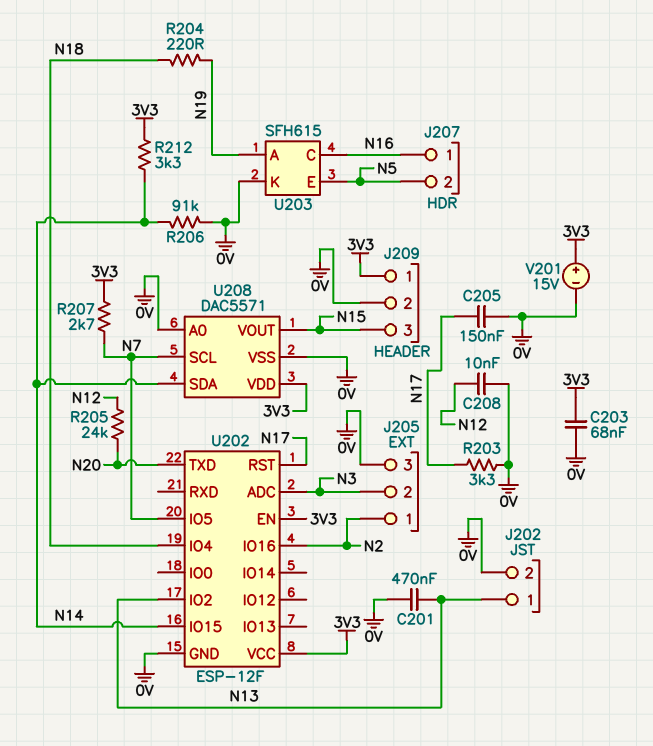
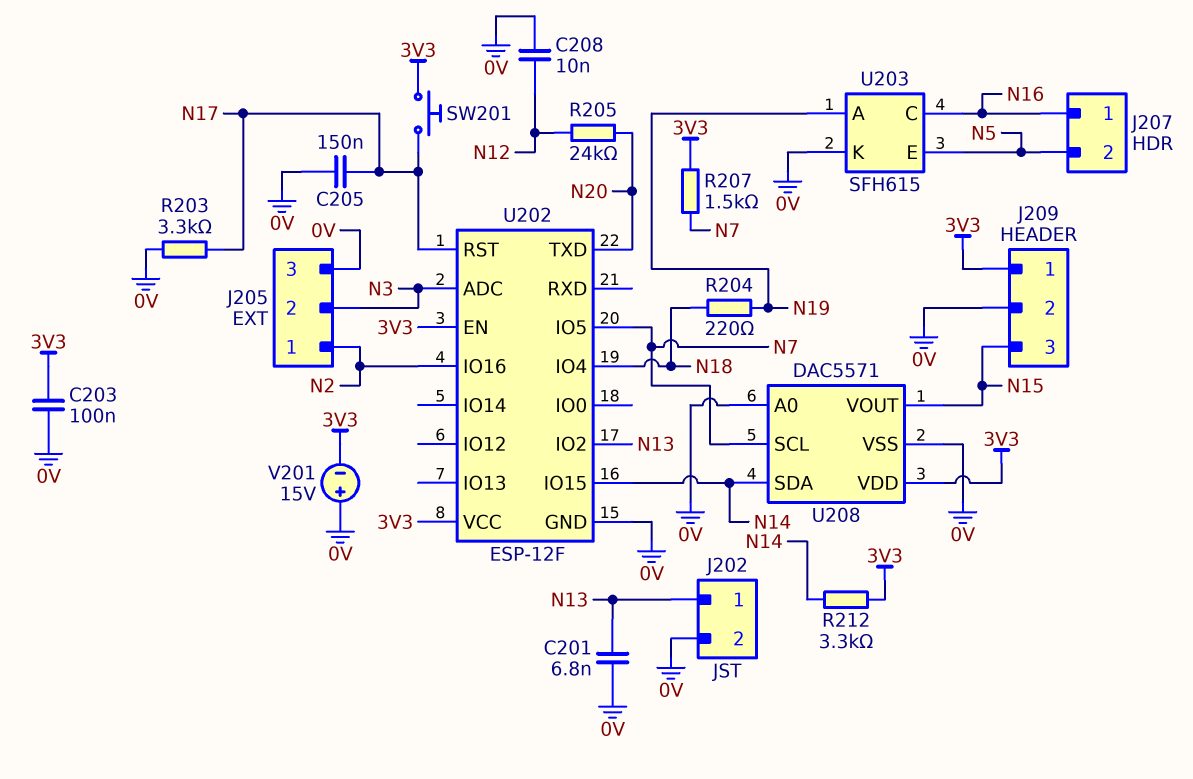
C201: 470nF (0V, N13) -> 6.8nF (0V, N13)
C203: 68nF (0V, 3V3) -> 100nF (0V, 3V3)
R206: 91k (0V, N14) -> none
R207: 2.7k (3V3, N7) -> 1.5k (3V3, N7)
SW201: none -> button (3V3, N17)
V201: 15V (plus 3V3, minus 0V) -> 15V (plus 0V, minus 3V3)

